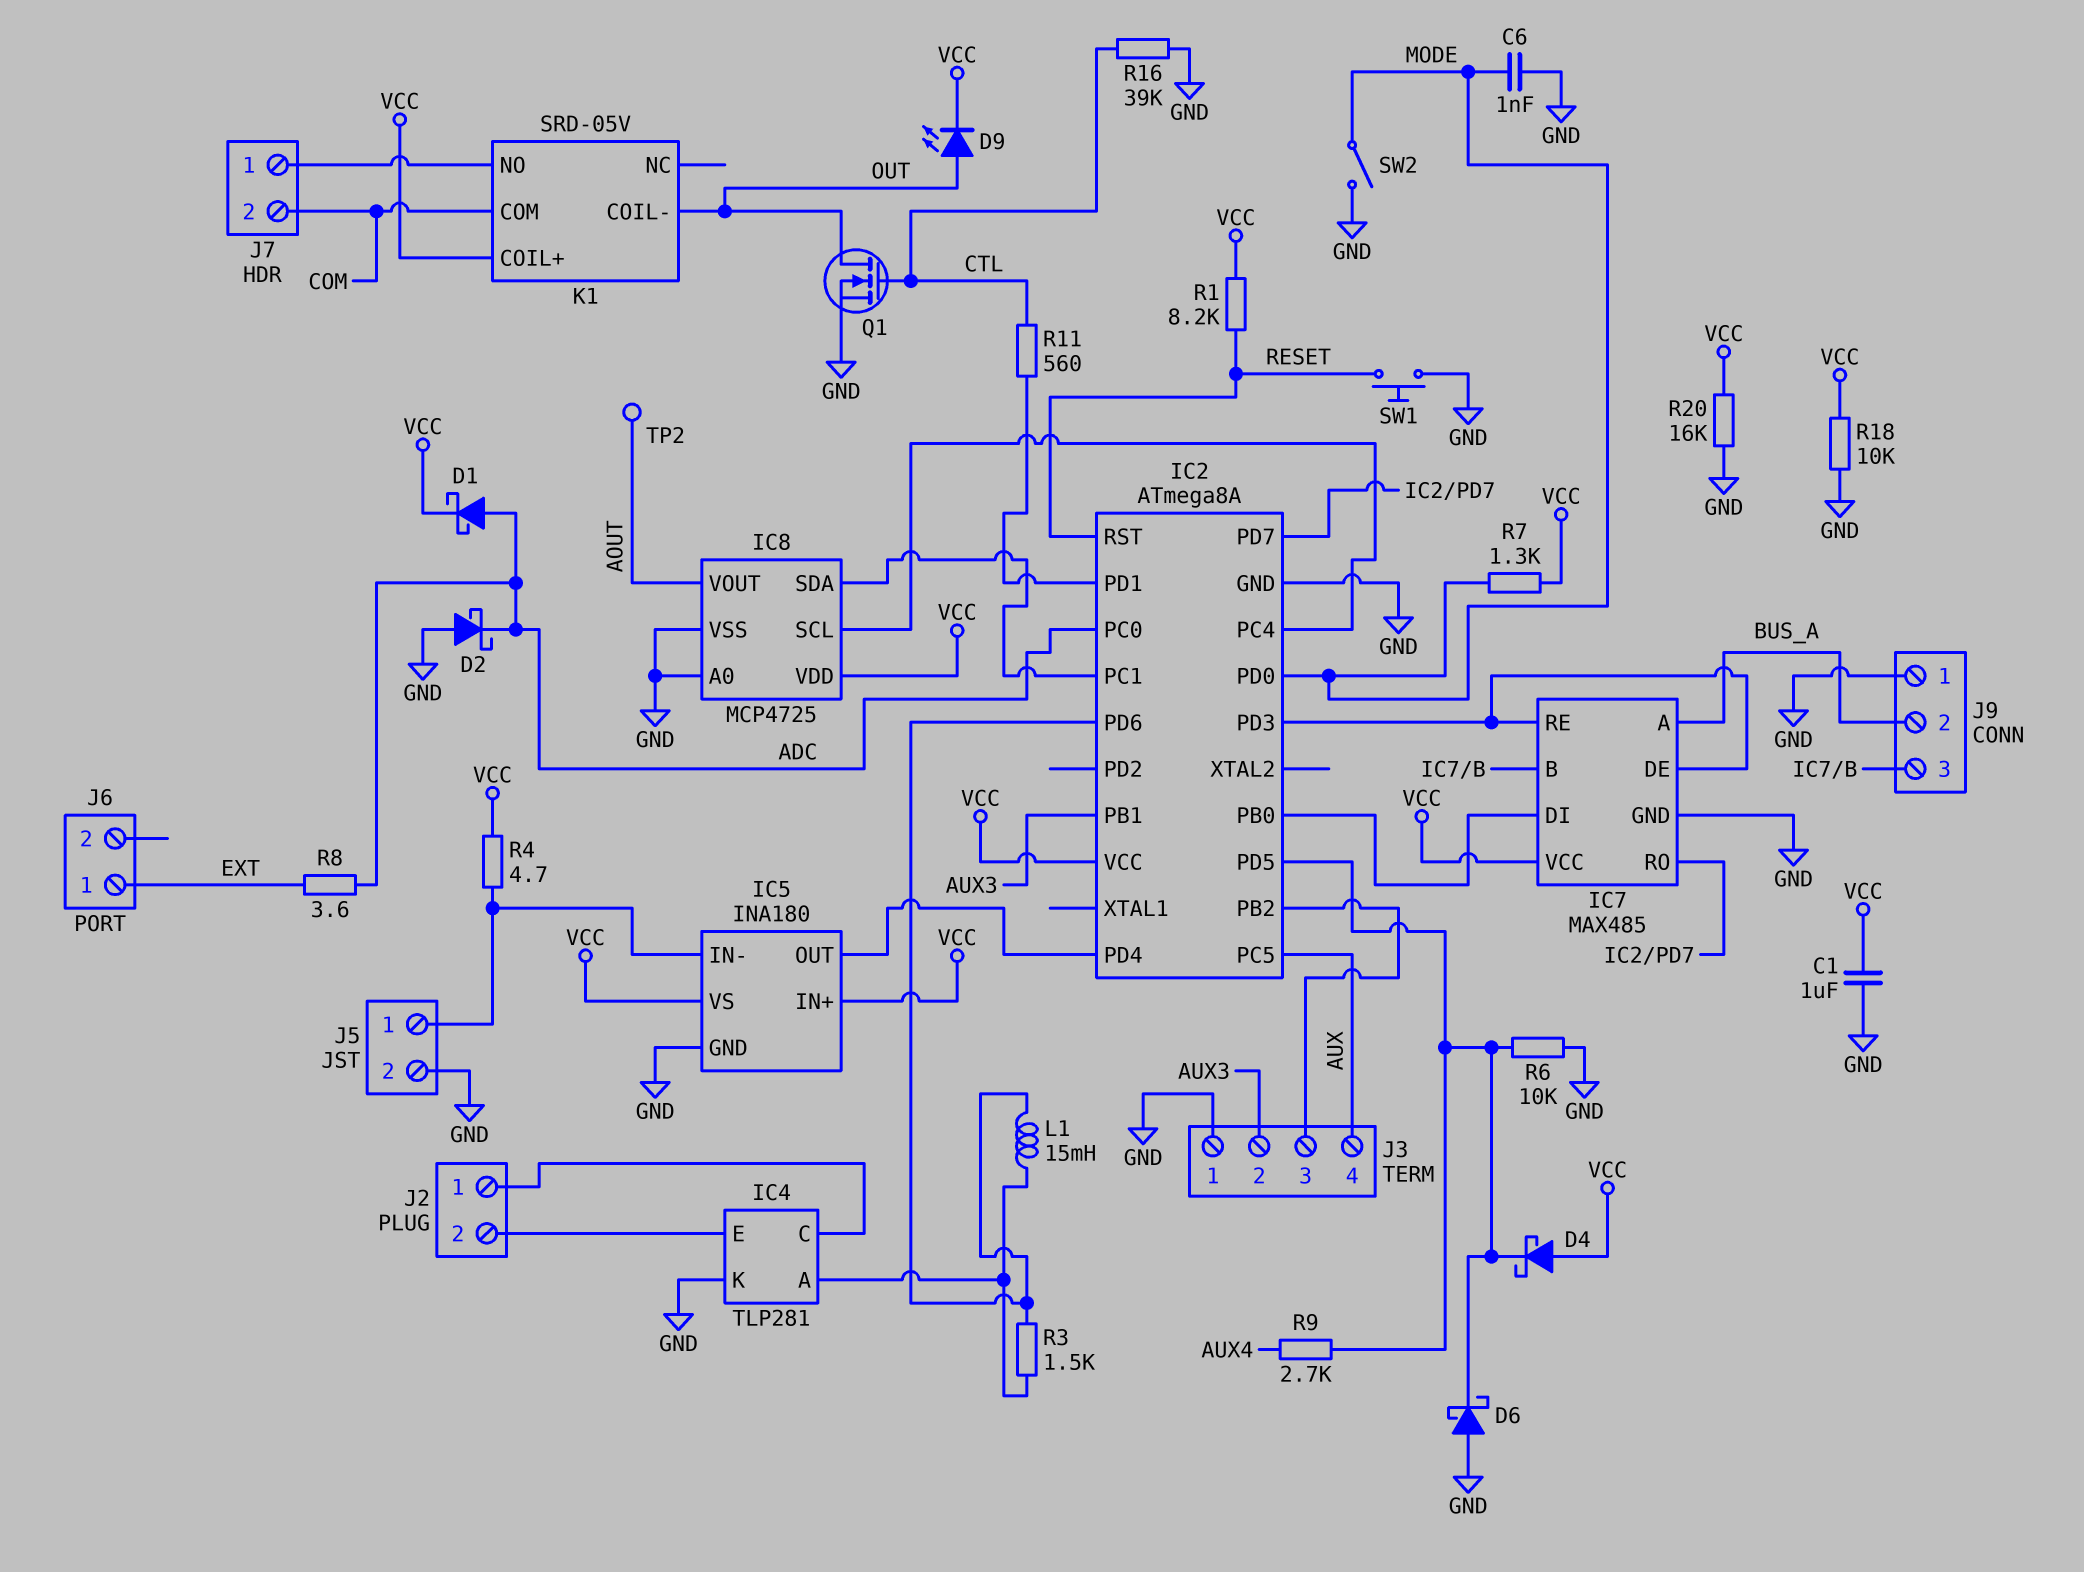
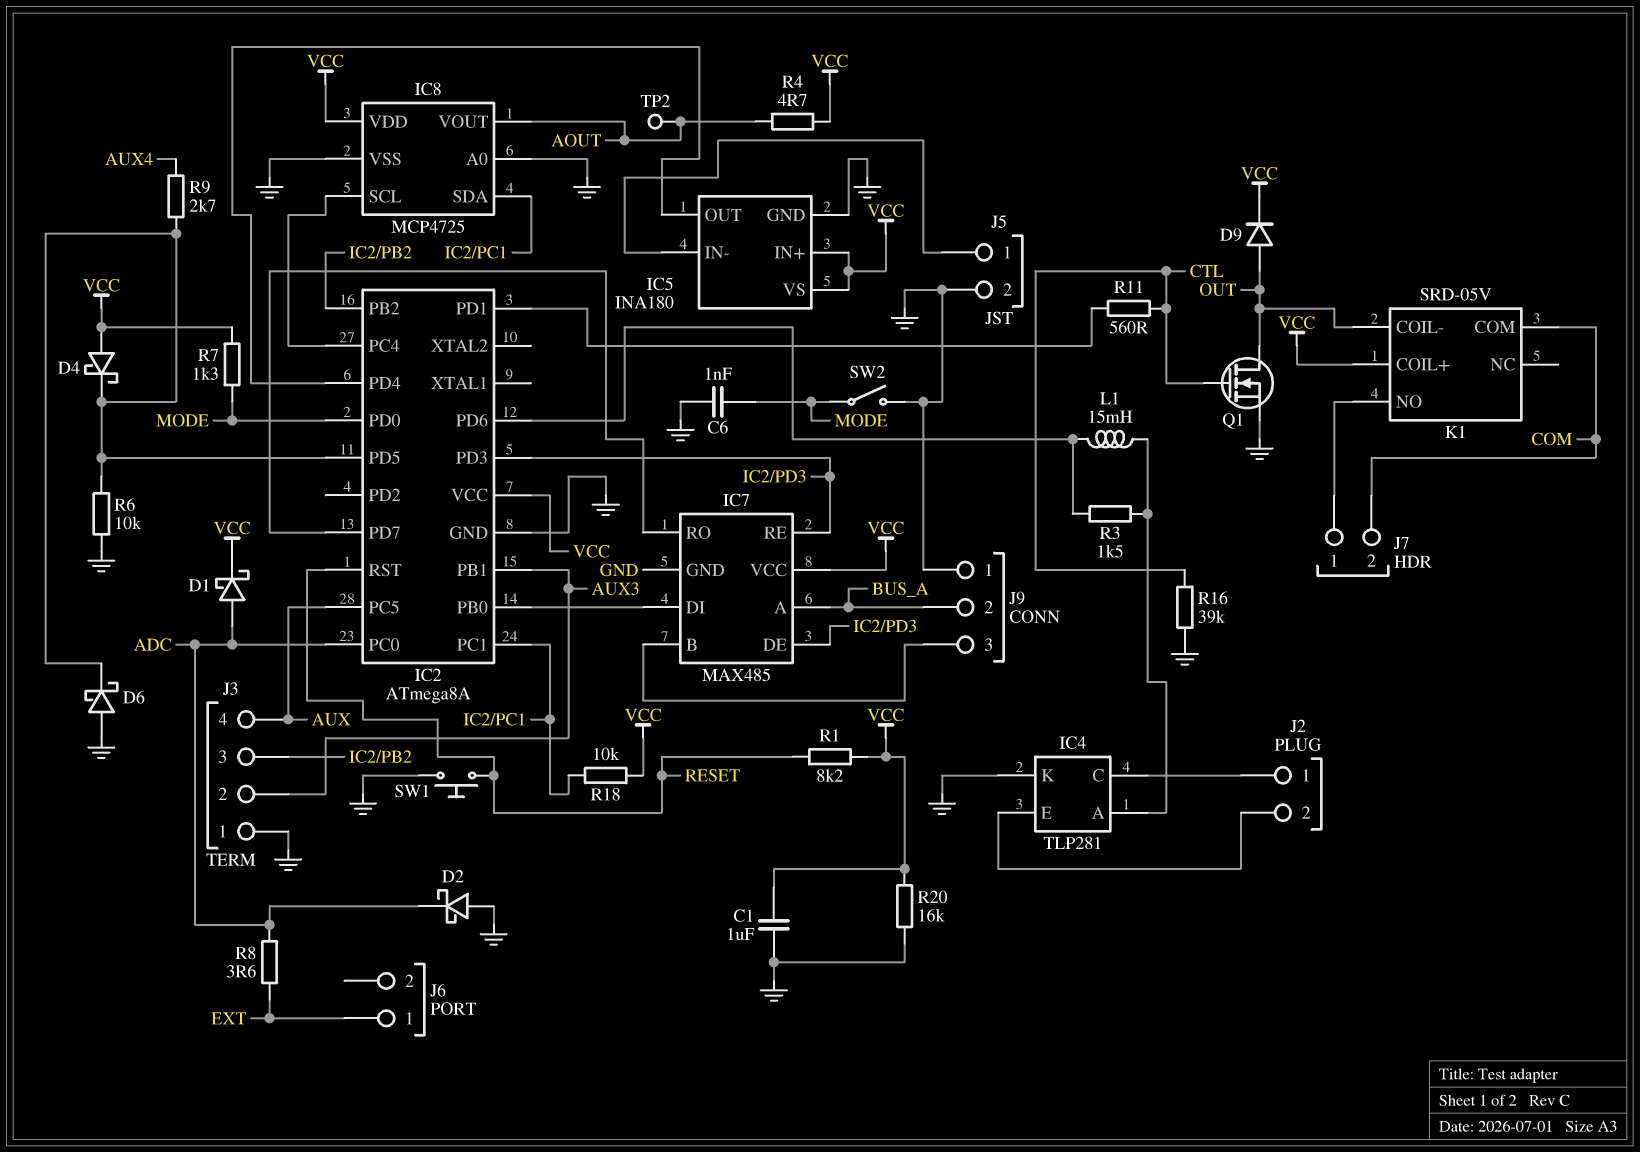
D9: LED (A OUT, K VCC) -> diode (A OUT, K VCC)
R4: 4.7 (IC5/IN-, VCC) -> 4.7 (AOUT, VCC)
R18: 10k (GND, VCC) -> 10k (IC2/PC1, VCC)

